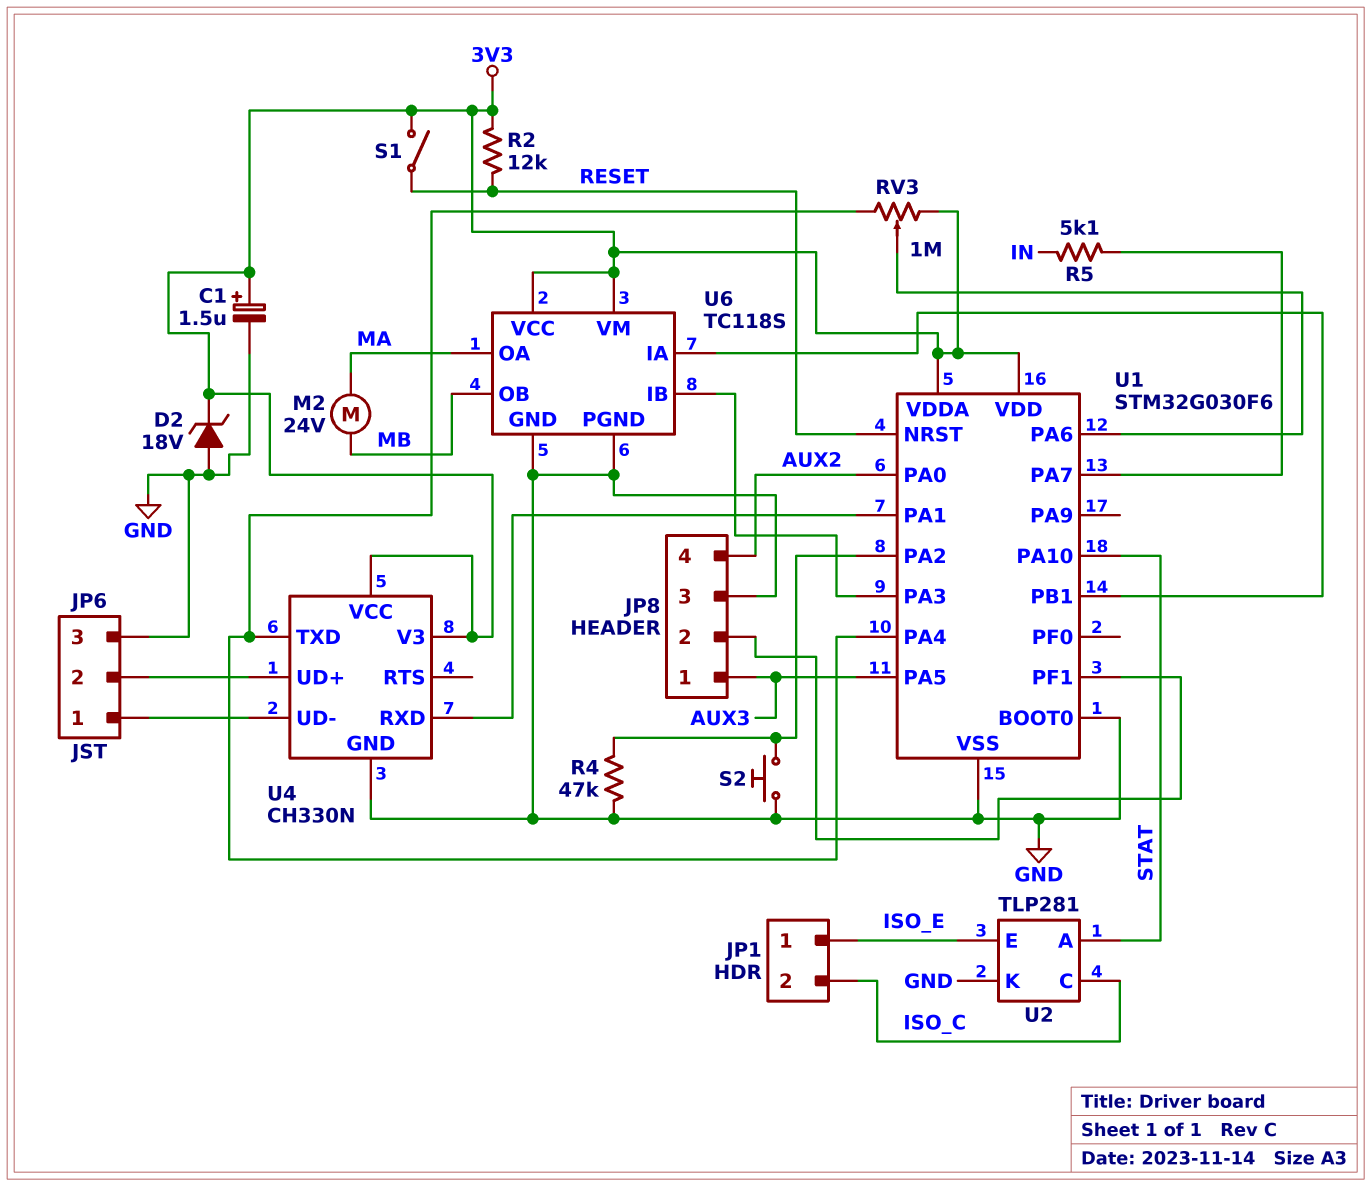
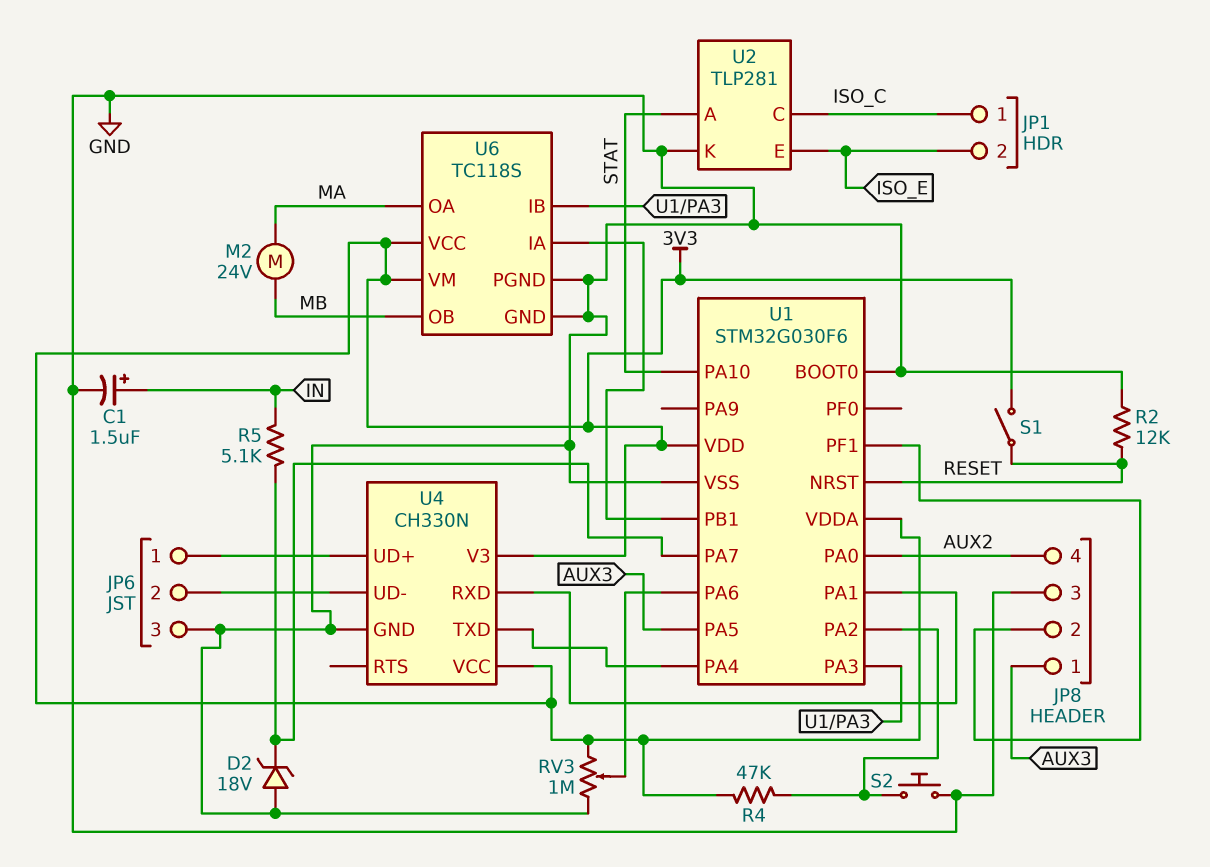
C1: 1.5uF (plus 3V3, minus GND) -> 1.5uF (plus IN, minus GND)
D2: zener 18V (A GND, K 3V3) -> zener 18V (A GND, K U1/PA7)
JP1 pin 1: ISO_E -> ISO_C
JP1 pin 2: ISO_C -> ISO_E
R2: 12k (3V3, RESET) -> 12k (GND, RESET)
R4: 47k (GND, U1/PA2) -> 47k (3V3, U1/PA2)
RV3: 1M (3V3, U1/PA4, wiper U1/PA6) -> 1M (3V3, GND, wiper U1/PA6)
U4 pin UD+: JP6/2 -> JP6/1
U4 pin UD-: JP6/1 -> JP6/2

